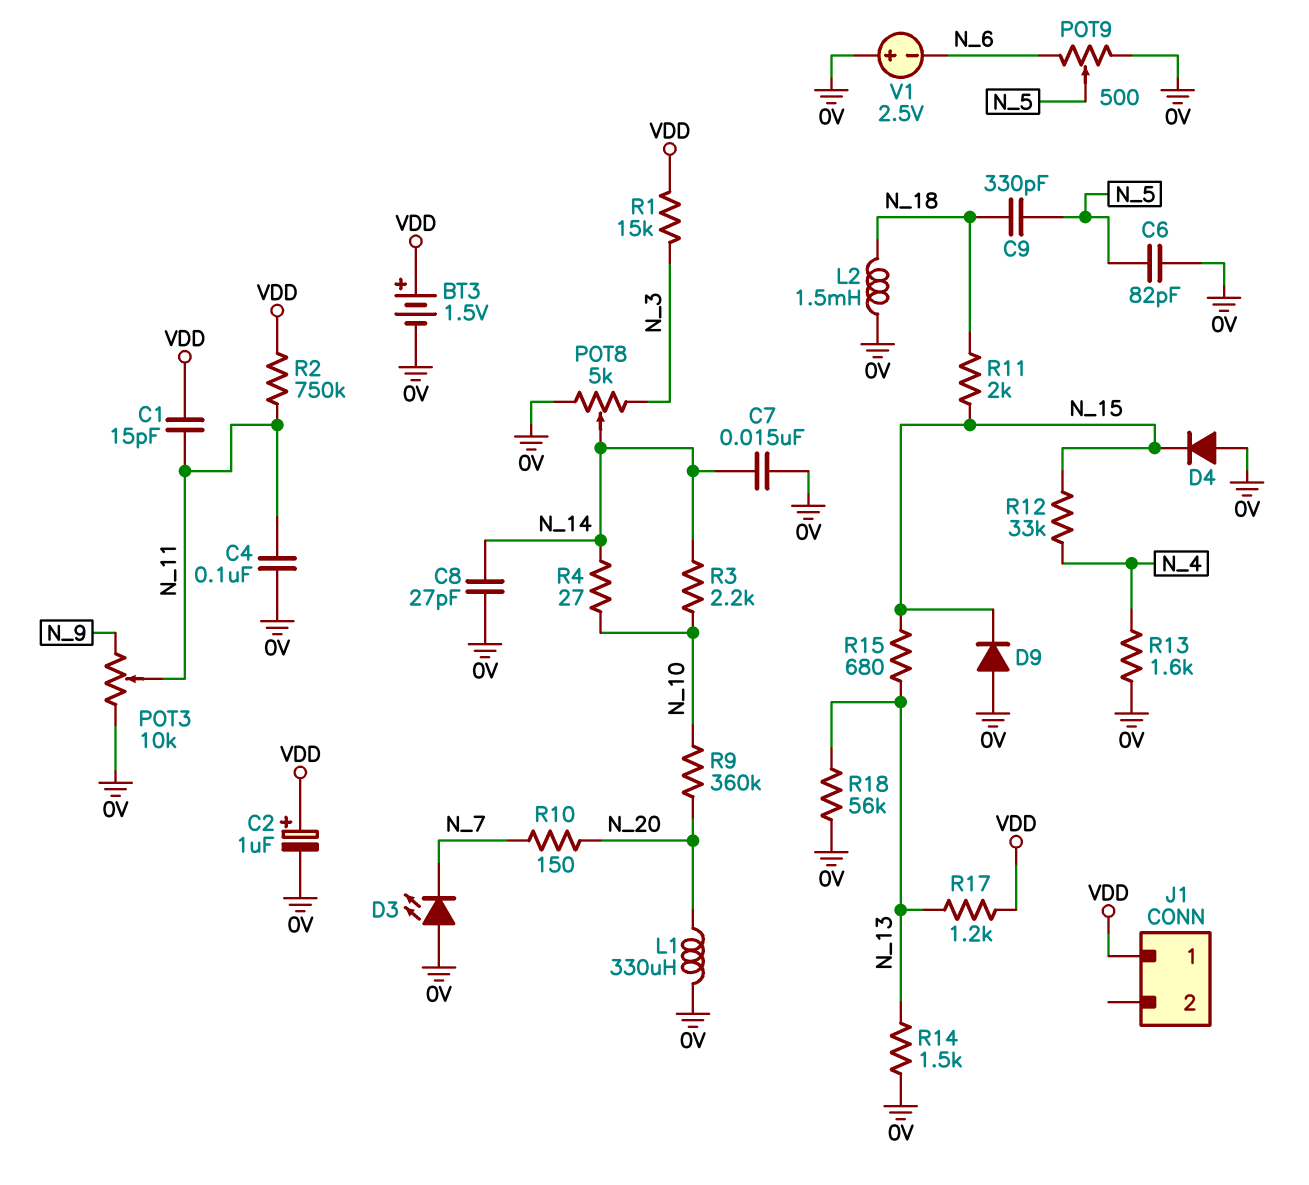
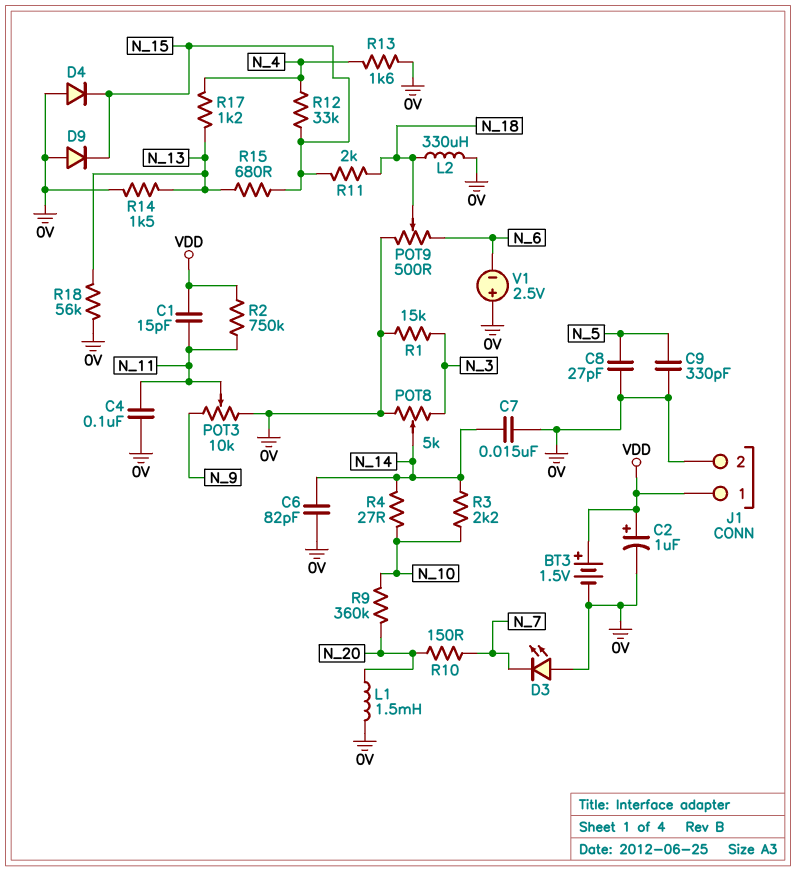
C6: 82pF (0V, N_5) -> 82pF (0V, N_14)
C8: 27pF (0V, N_14) -> 27pF (0V, N_5)
C9: 330pF (N_5, N_18) -> 330pF (0V, N_5)
J1 pin 2: none -> 0V
L1: 330uH (0V, N_20) -> 1.5mH (0V, N_20)
L2: 1.5mH (0V, N_18) -> 330uH (0V, N_18)
POT9: 500 (0V, N_6, wiper N_5) -> 500 (0V, N_6, wiper N_18)
R1: 15k (N_3, VDD) -> 15k (0V, N_3)
R17: 1.2k (N_13, VDD) -> 1.2k (N_4, N_13)

